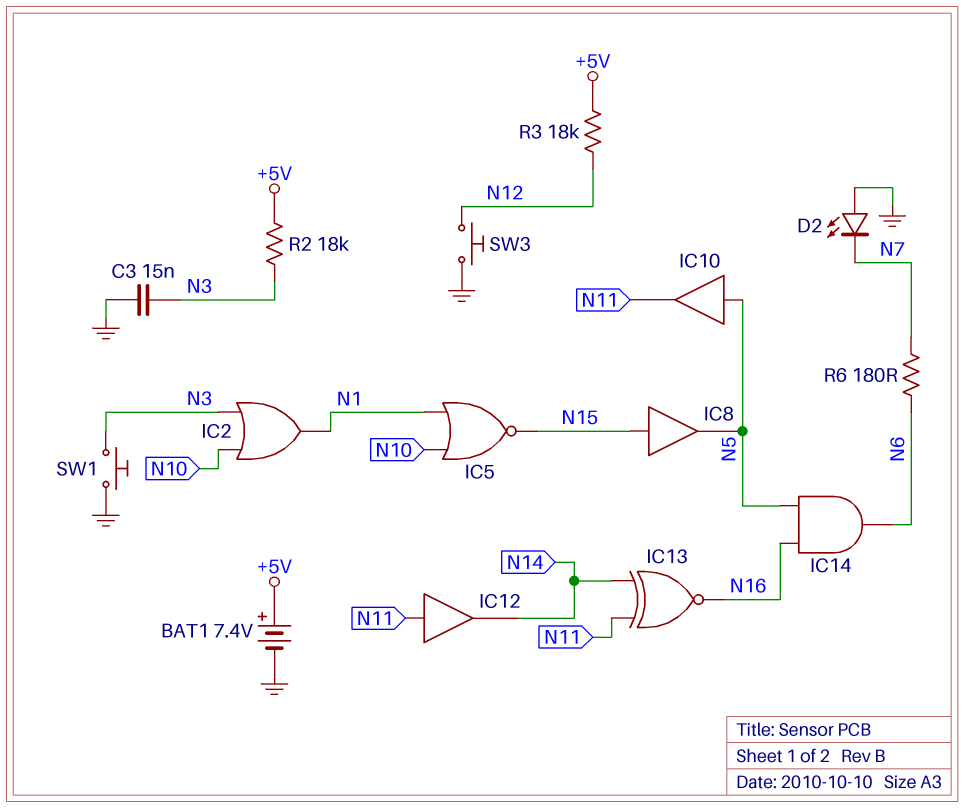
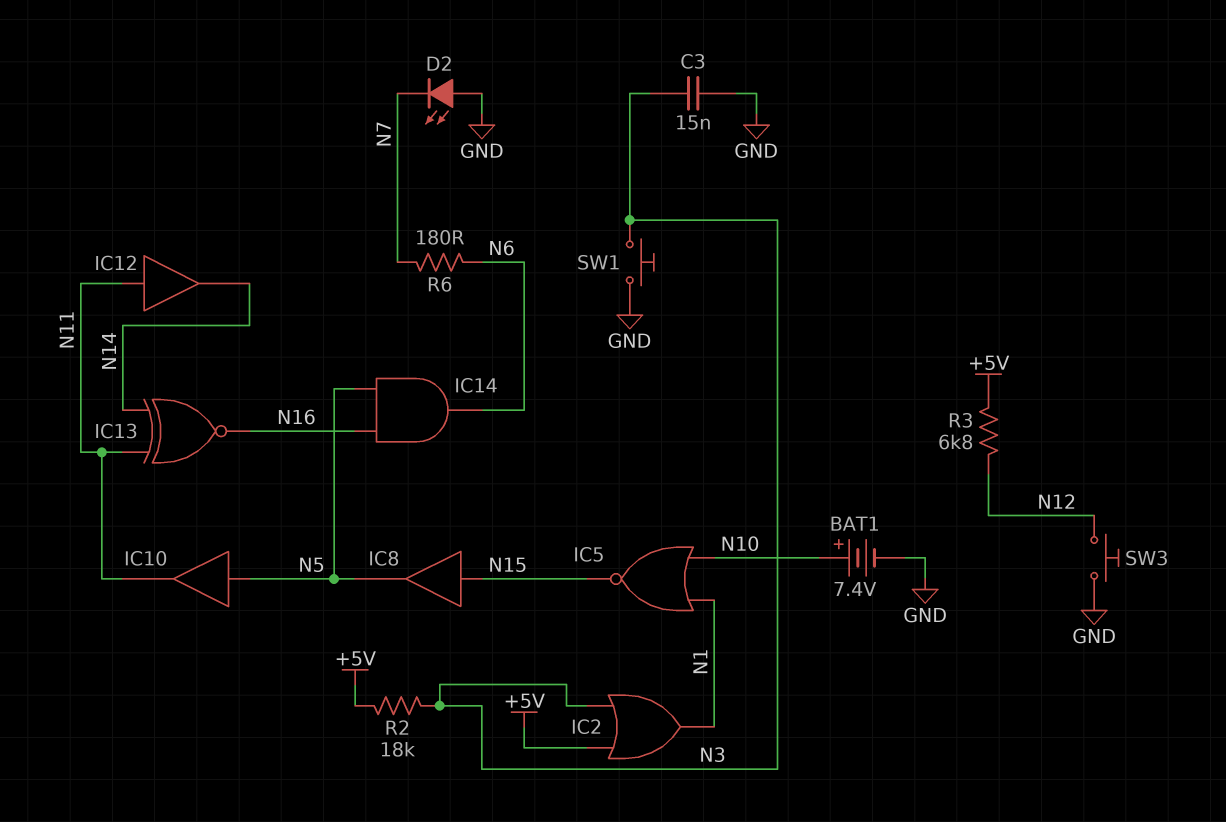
BAT1: 7.4V (plus +5V, minus GND) -> 7.4V (plus N10, minus GND)
IC2: OR (in N3, in N10, out N1) -> OR (in +5V, in N3, out N1)
R3: 18k (+5V, N12) -> 6.8k (+5V, N12)

